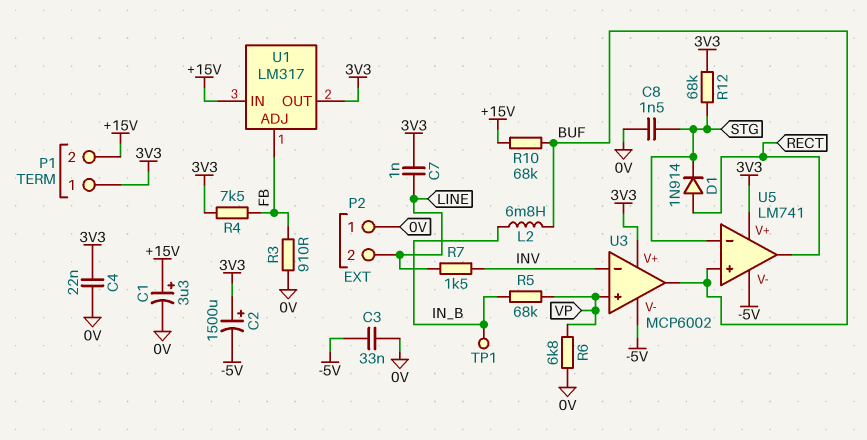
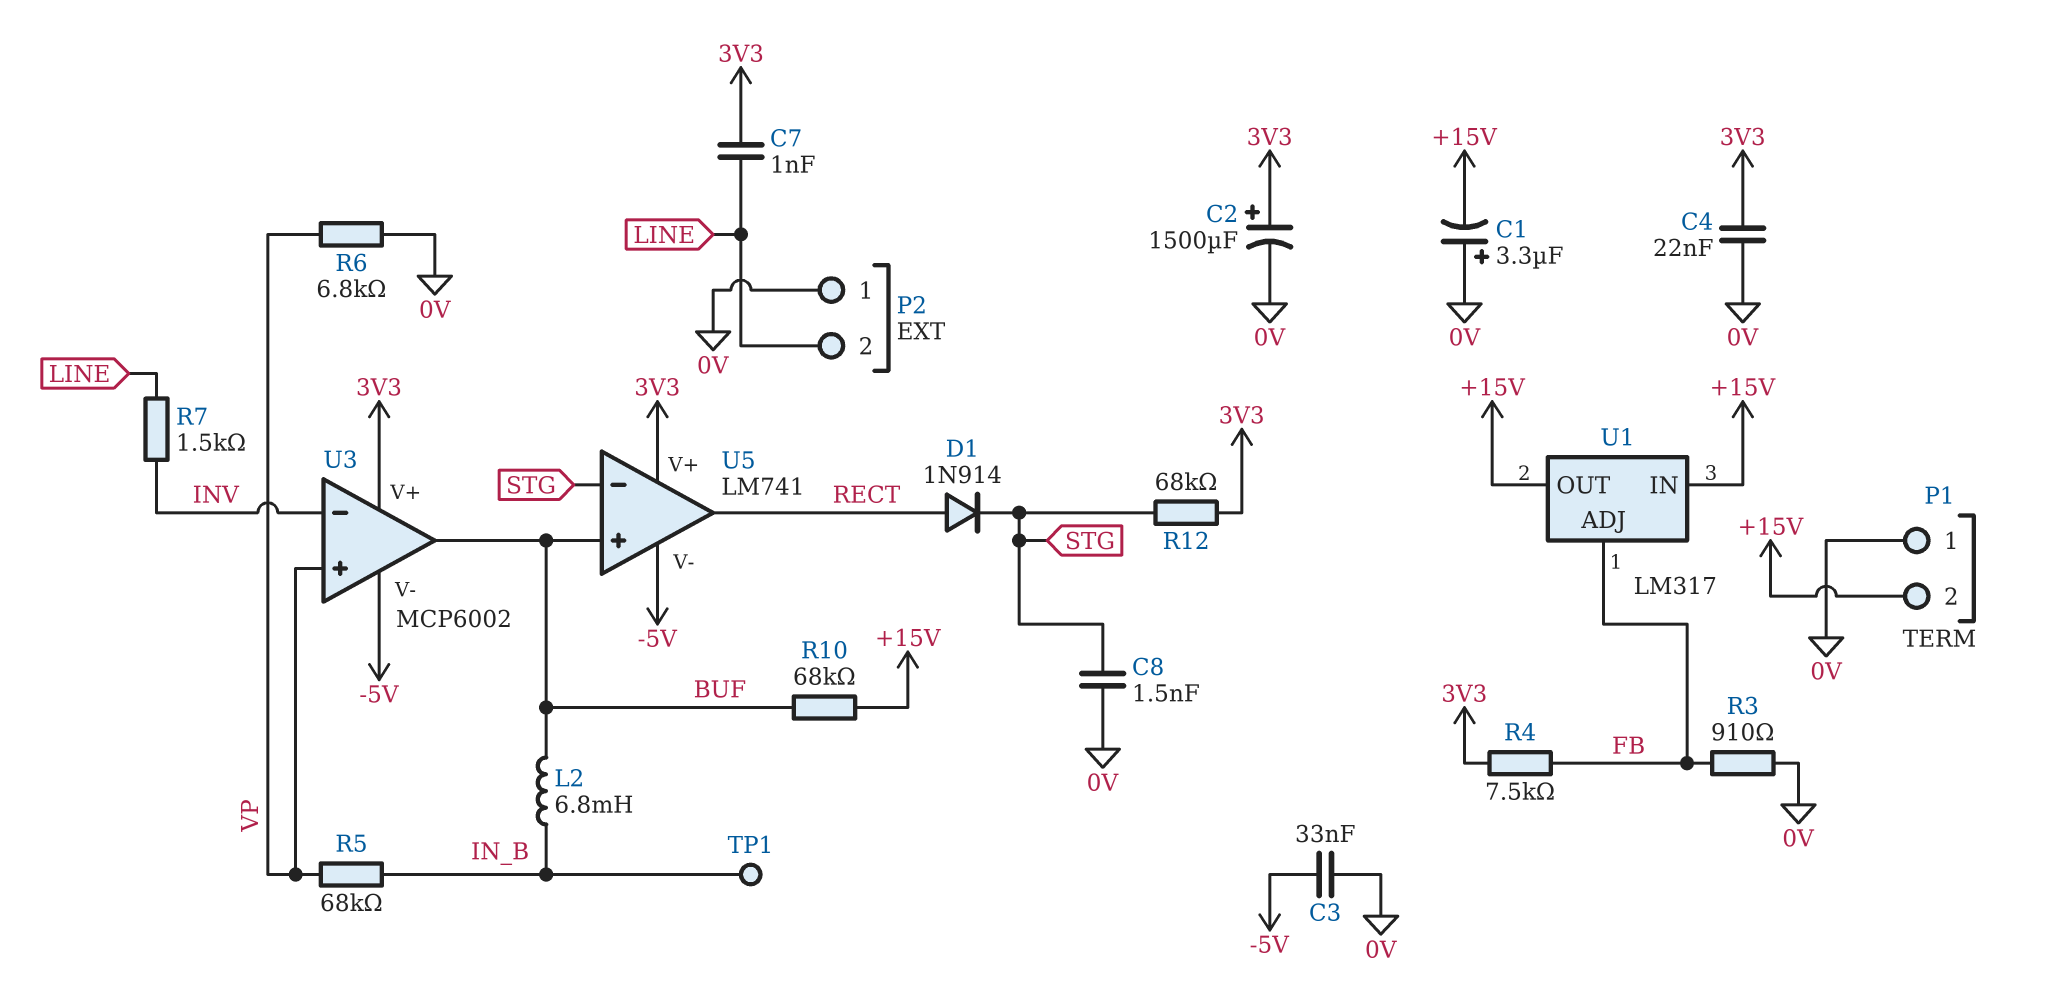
C1: 3.3uF (plus +15V, minus 0V) -> 3.3uF (plus 0V, minus +15V)
C2: 1500uF (plus 3V3, minus -5V) -> 1500uF (plus 3V3, minus 0V)
P1 pin 1: 3V3 -> 0V
U1 pin OUT: 3V3 -> +15V

